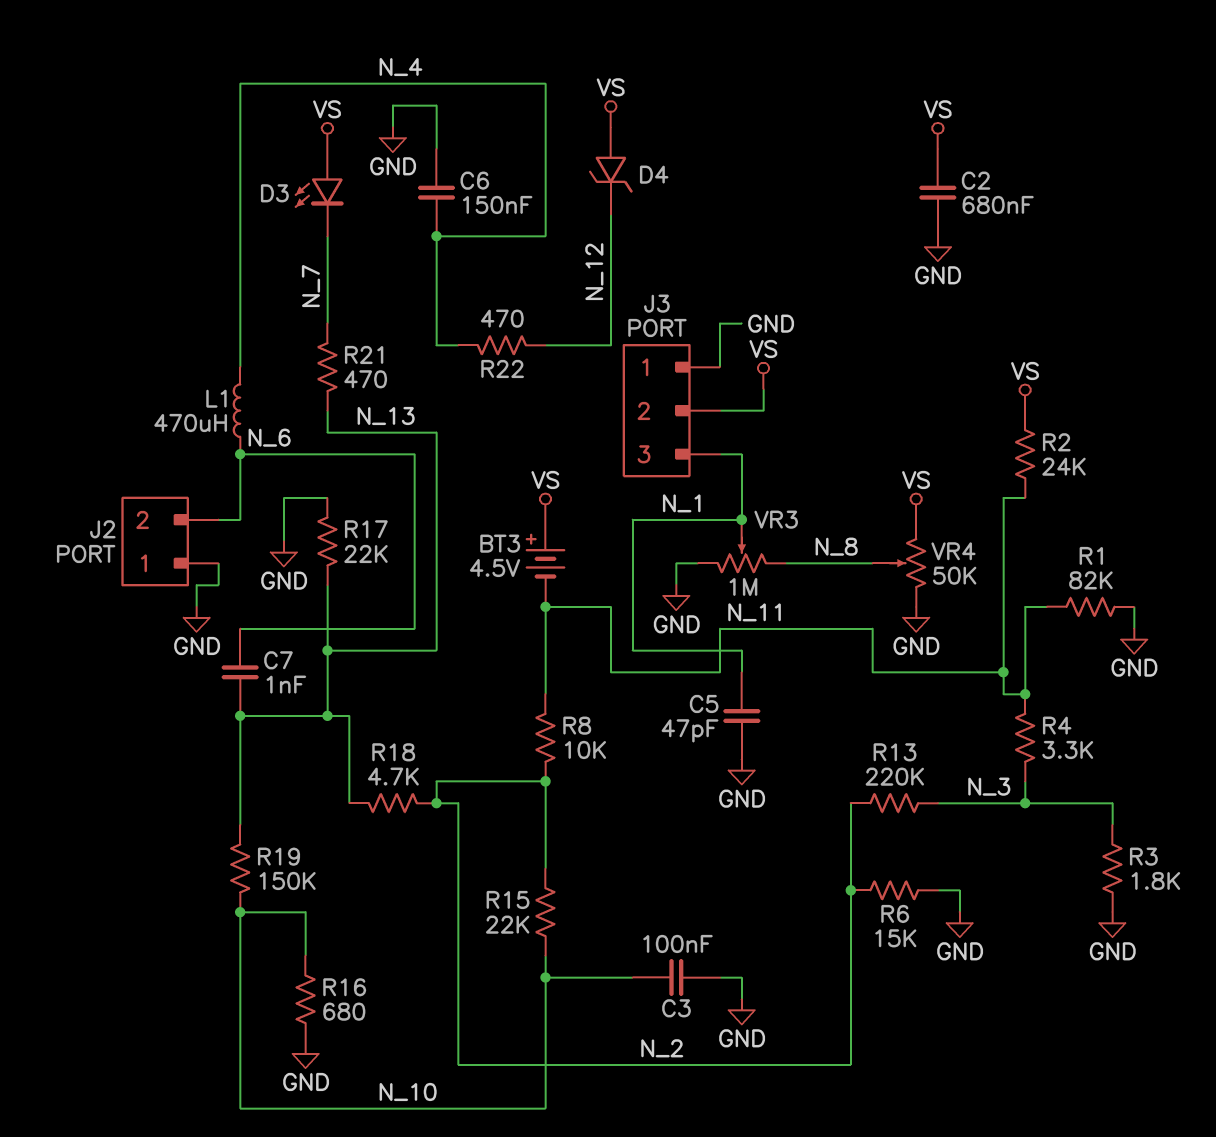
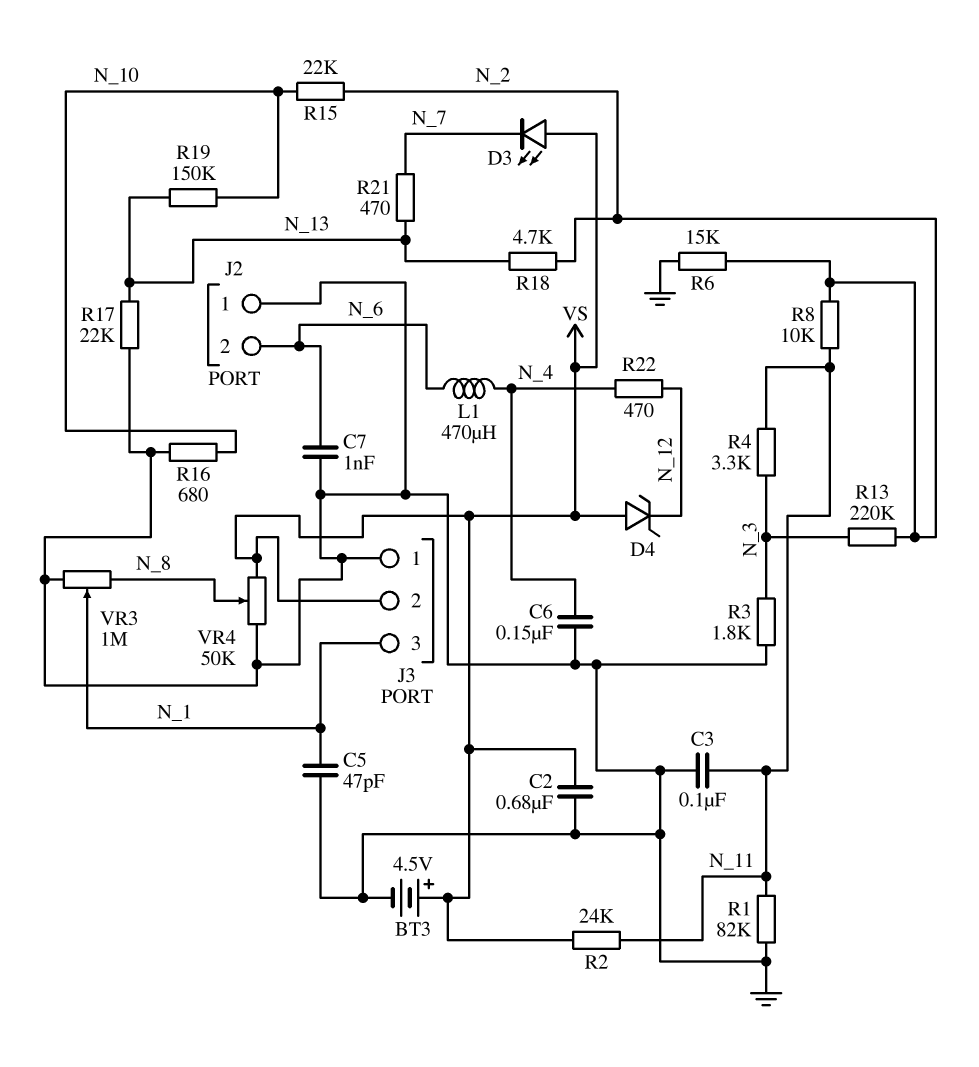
BT3: 4.5V (plus VS, minus N_11) -> 4.5V (plus VS, minus GND)
C3: 100nF (GND, N_10) -> 100nF (GND, N_11)
C7: 1nF (N_6, N_13) -> 1nF (GND, N_6)

